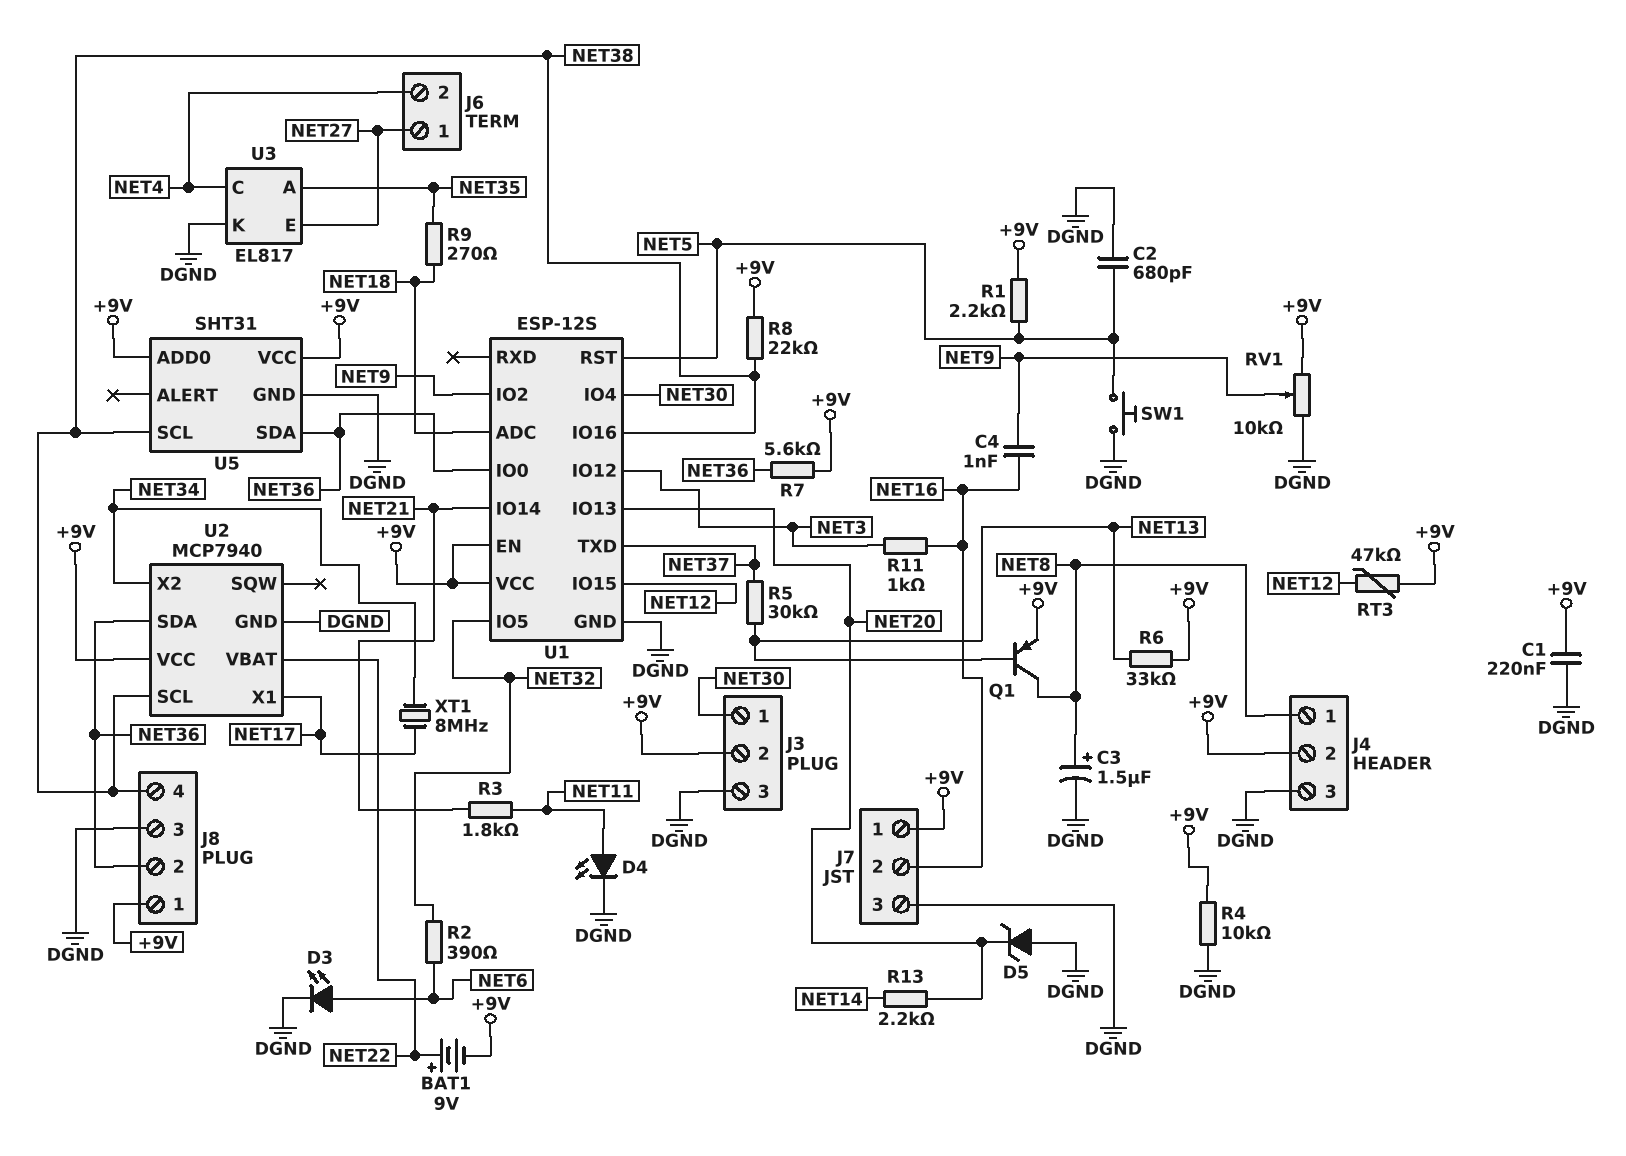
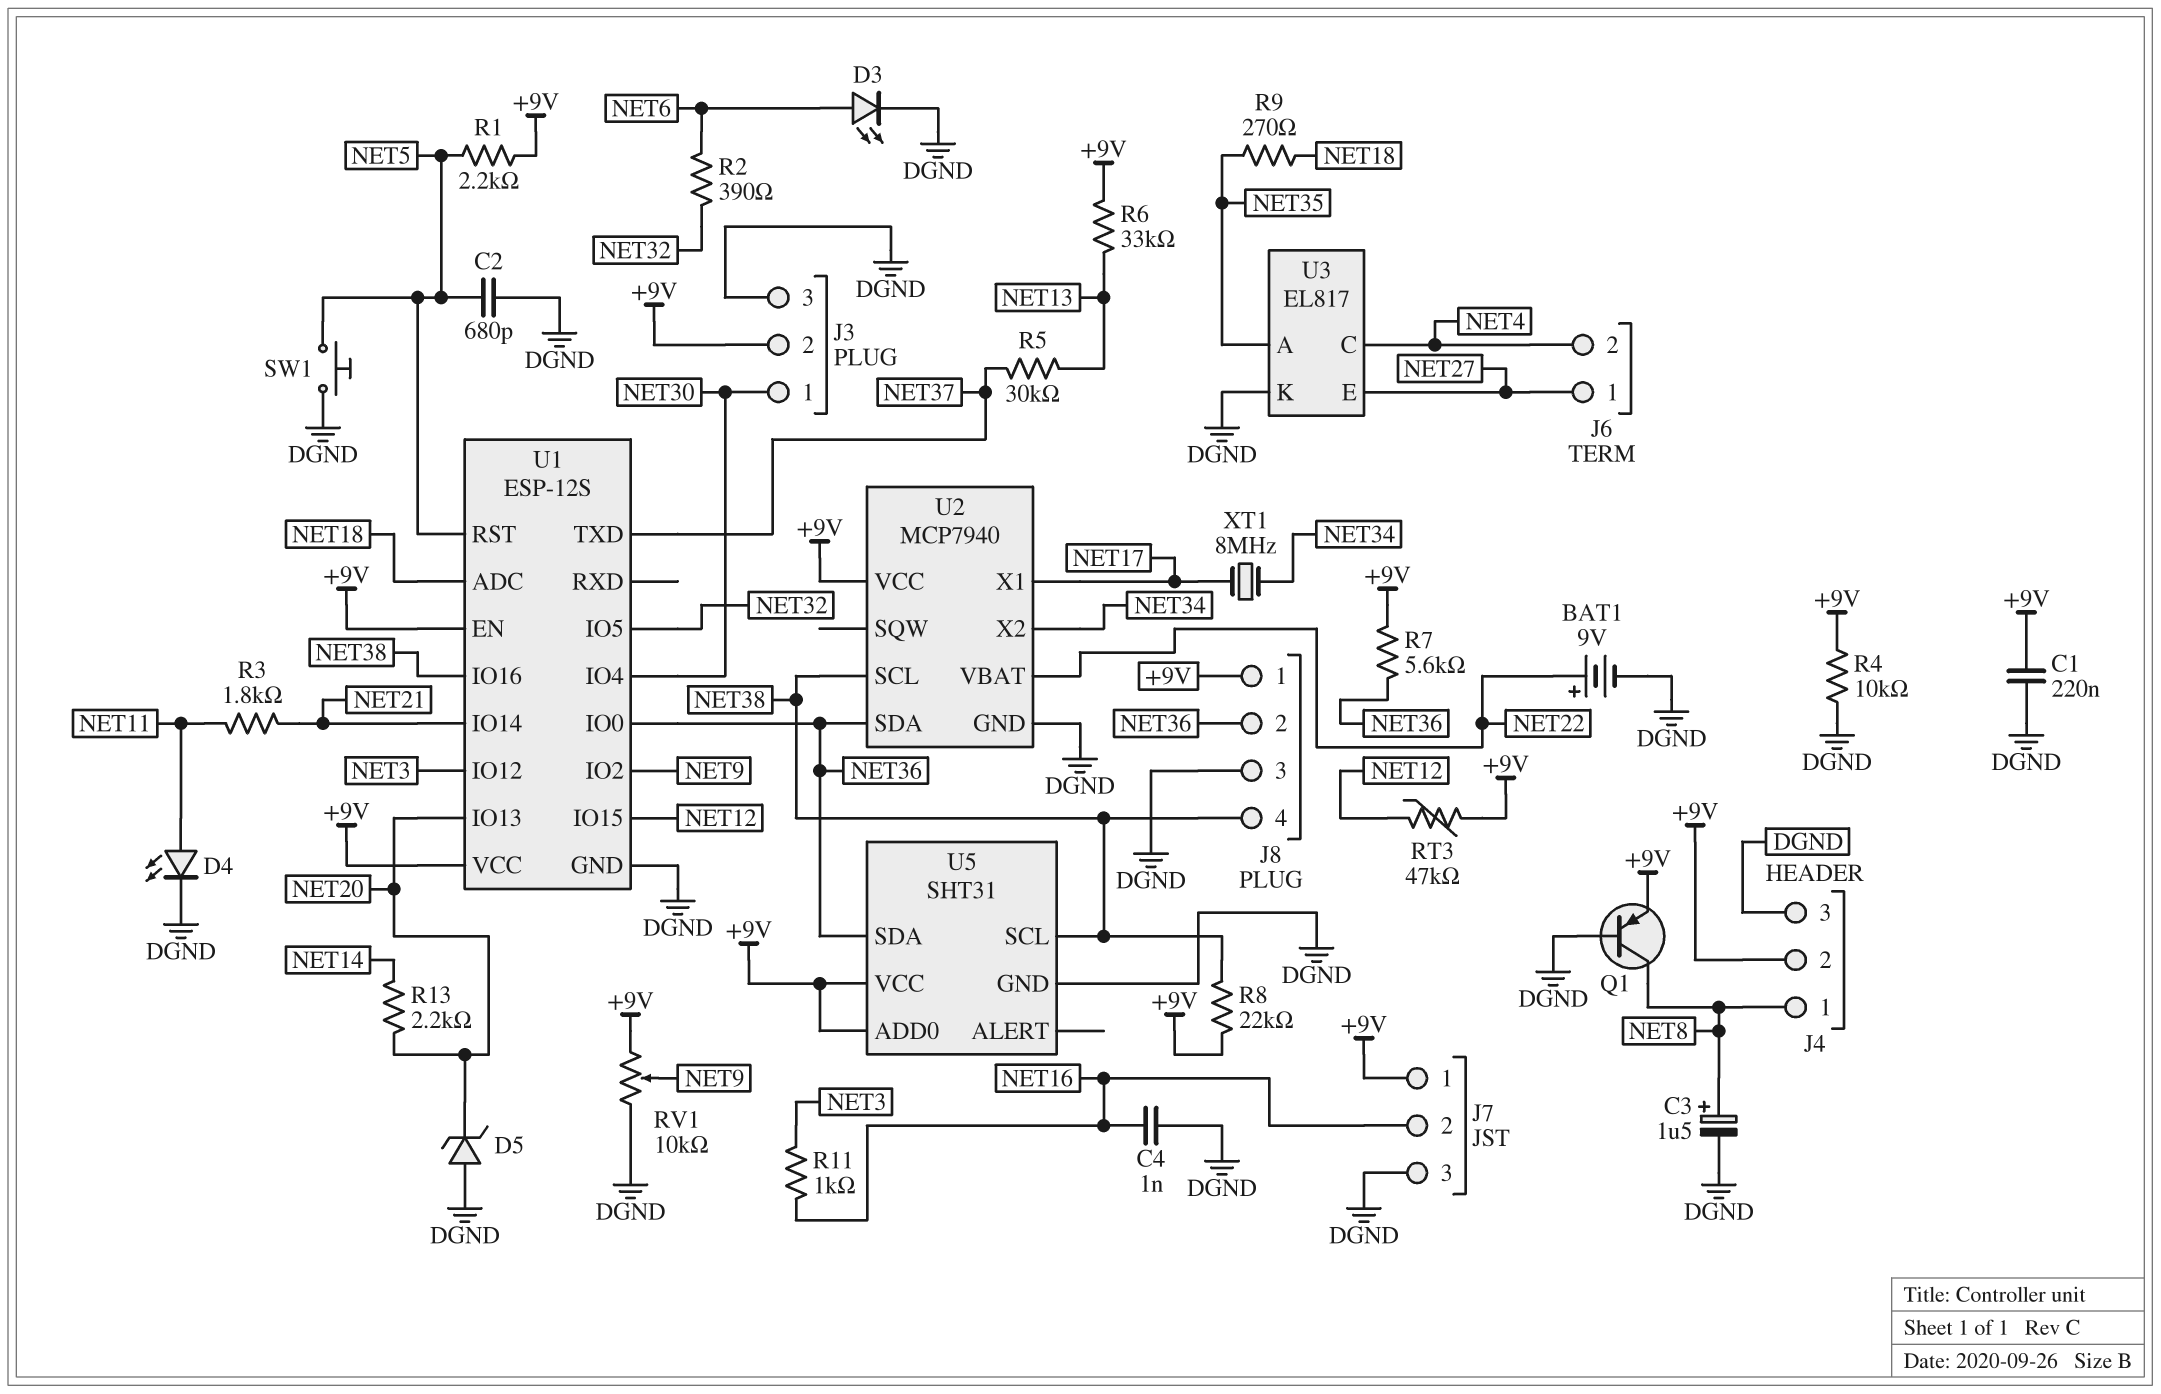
BAT1: 9V (plus NET22, minus +9V) -> 9V (plus NET22, minus DGND)
C4: 1nF (NET9, NET16) -> 1nF (DGND, NET16)
Q1: PNP (B NET13, C NET8, E +9V) -> PNP (B DGND, C NET8, E +9V)

